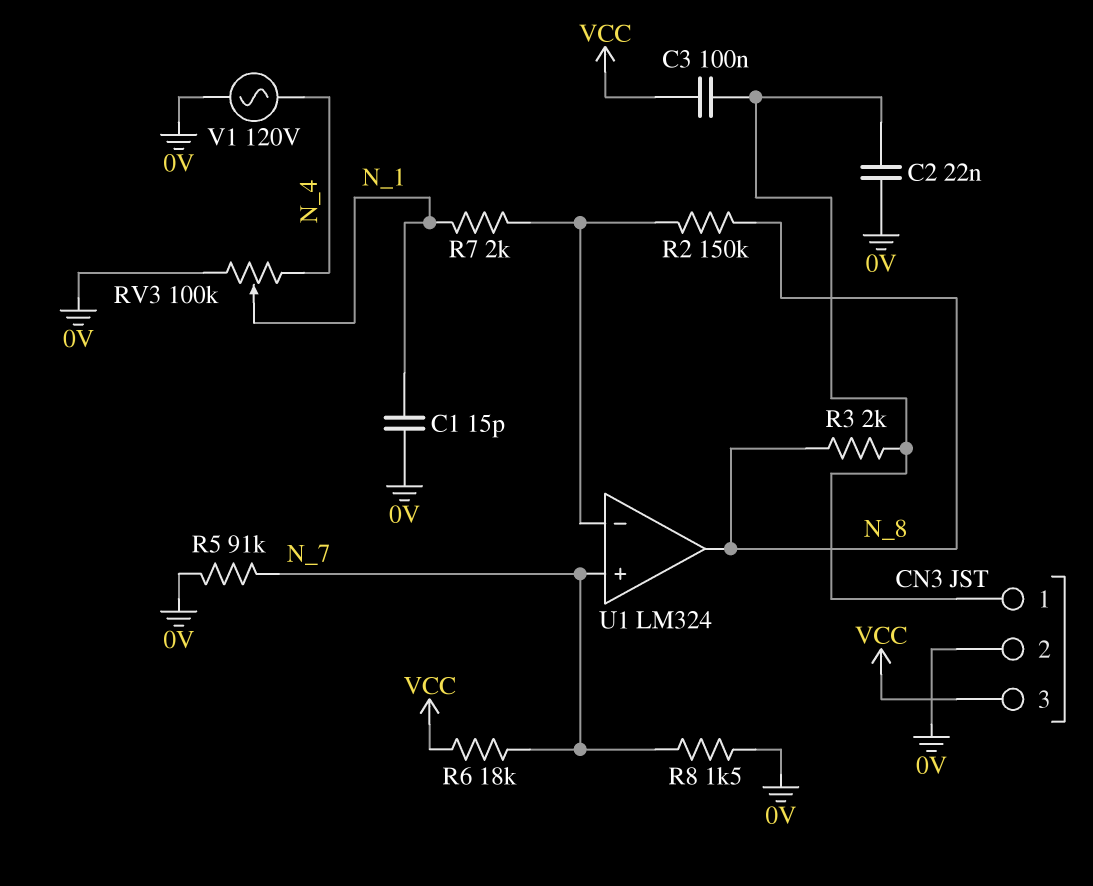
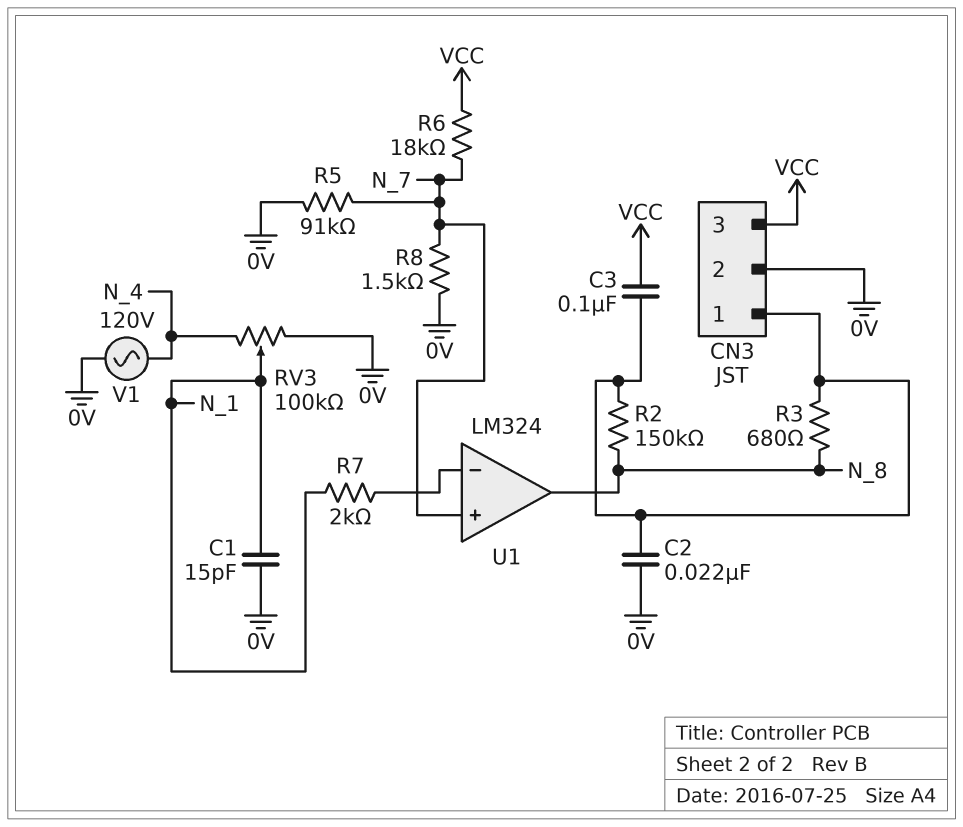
R2: 150k (N_8, U1/in-) -> 150k (CN3/1, N_8)
R3: 2k (CN3/1, N_8) -> 680 (CN3/1, N_8)

